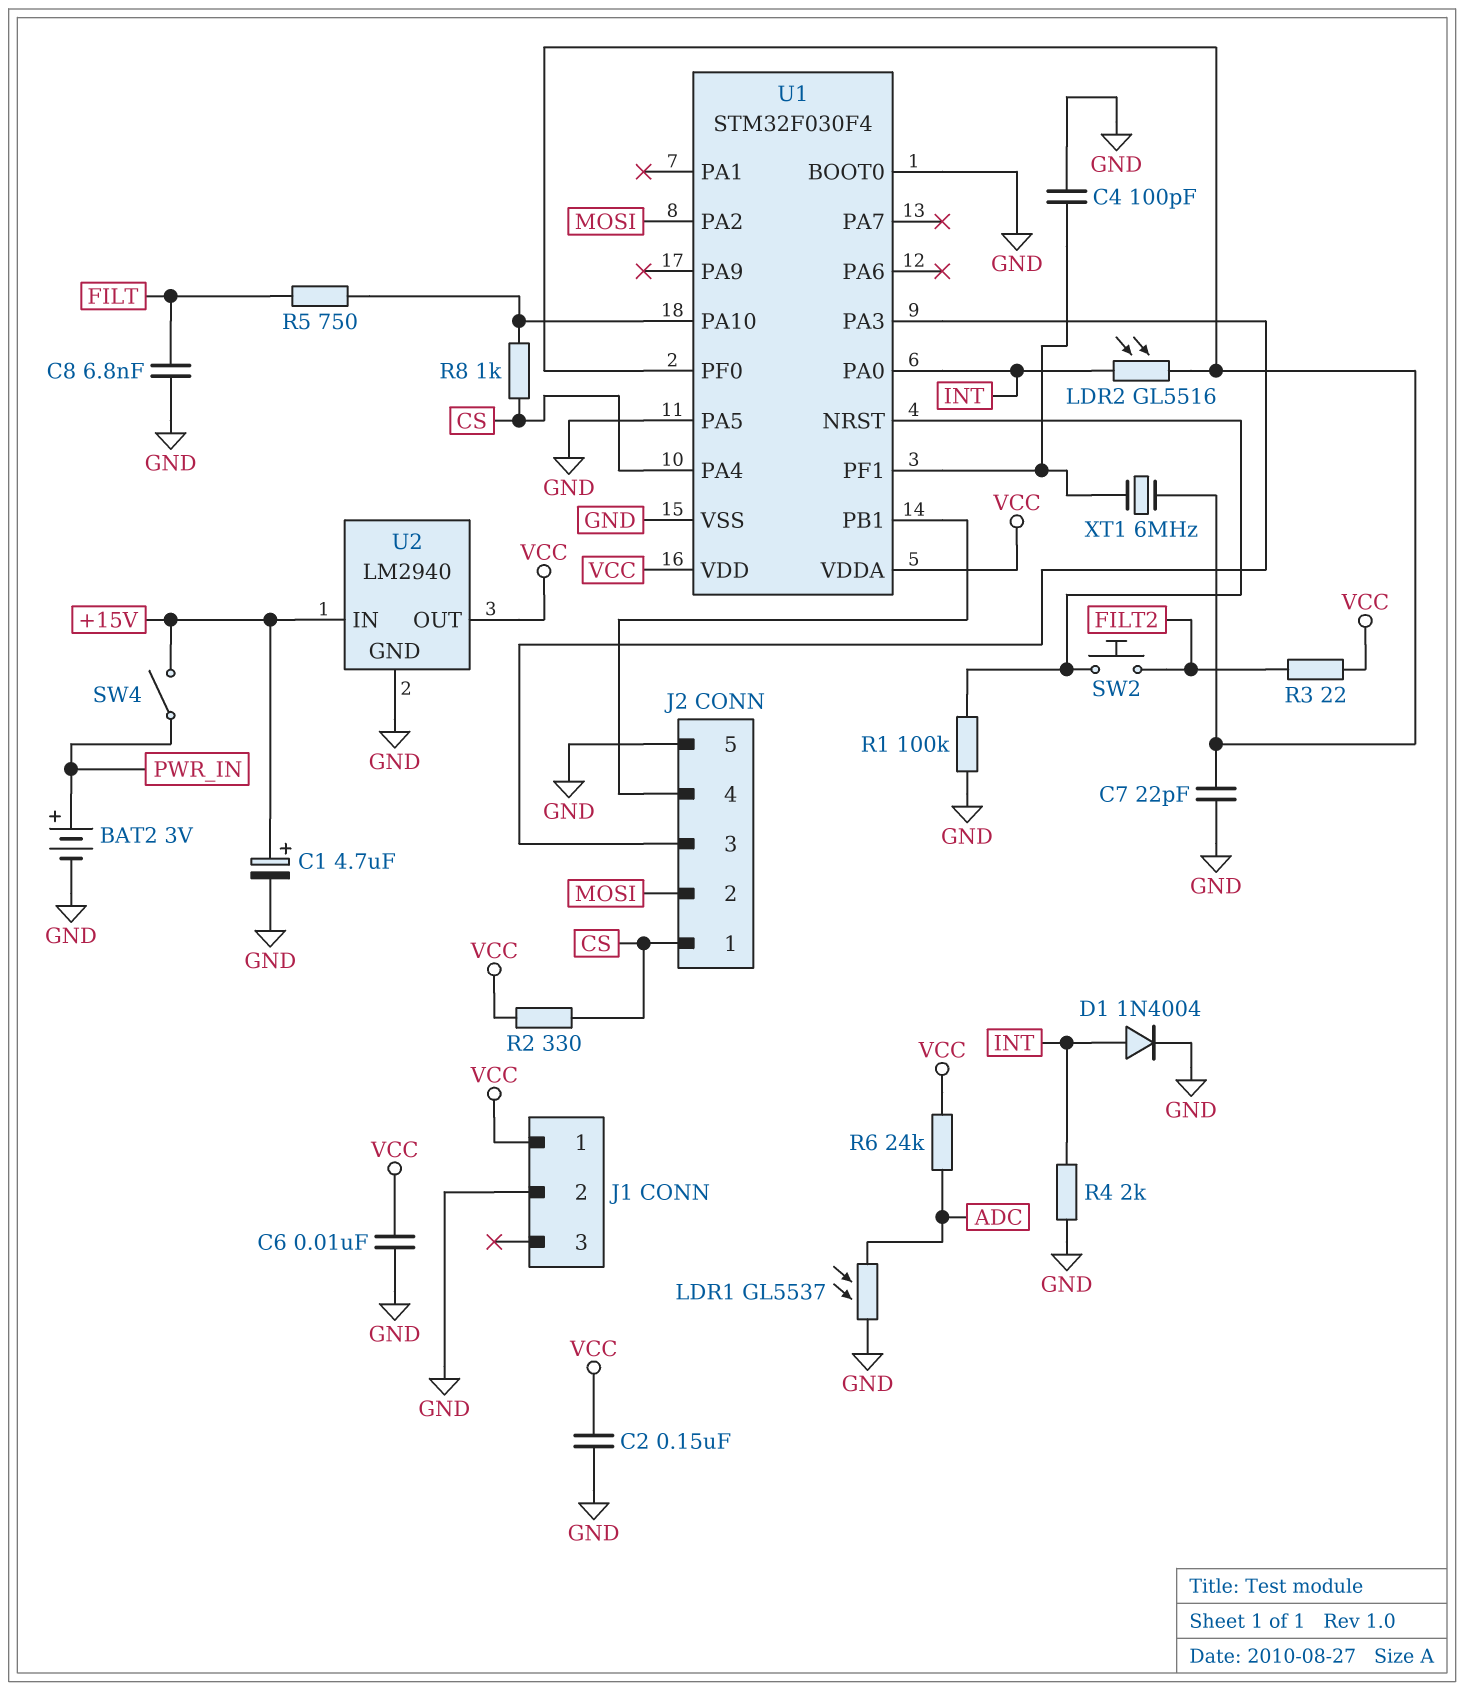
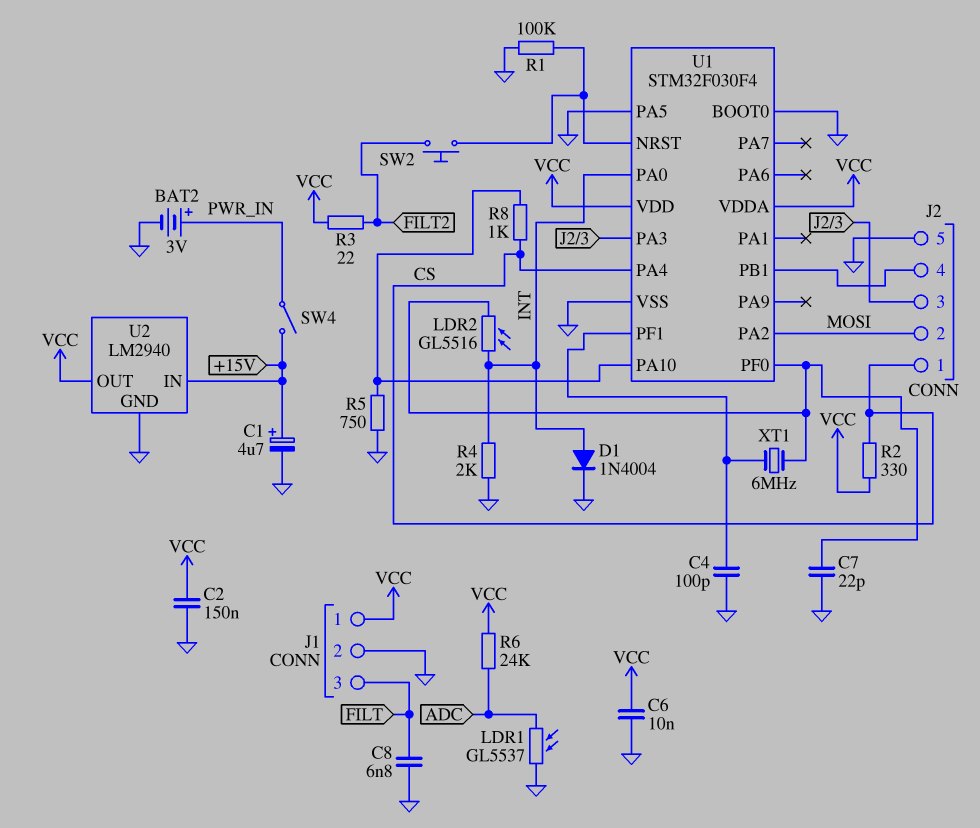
J1 pin 3: none -> FILT
R5: 750 (FILT, U1/PA10) -> 750 (GND, U1/PA10)

